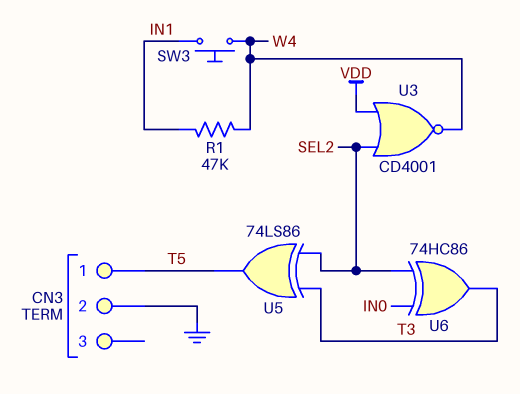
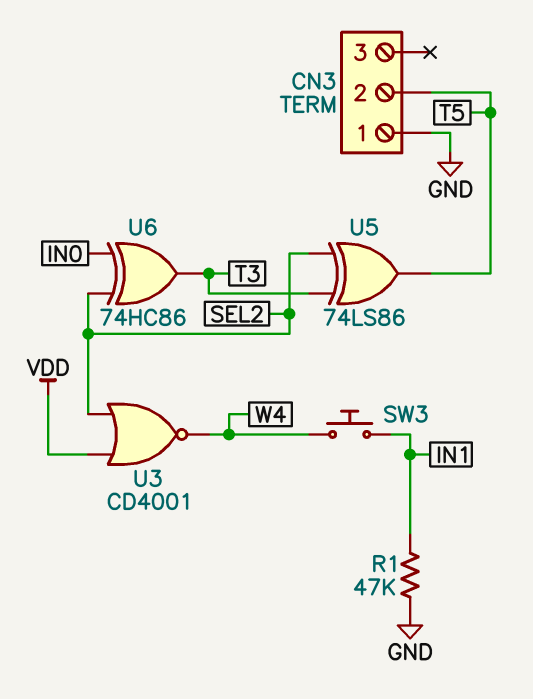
CN3 pin 1: T5 -> GND
CN3 pin 2: GND -> T5
R1: 47k (IN1, W4) -> 47k (GND, IN1)

